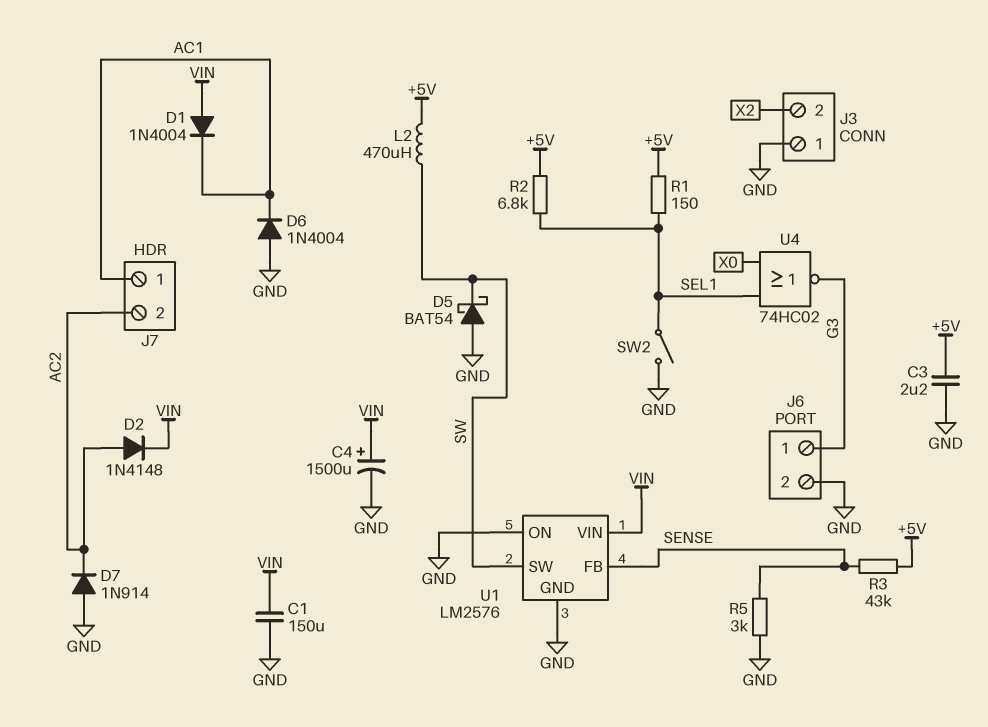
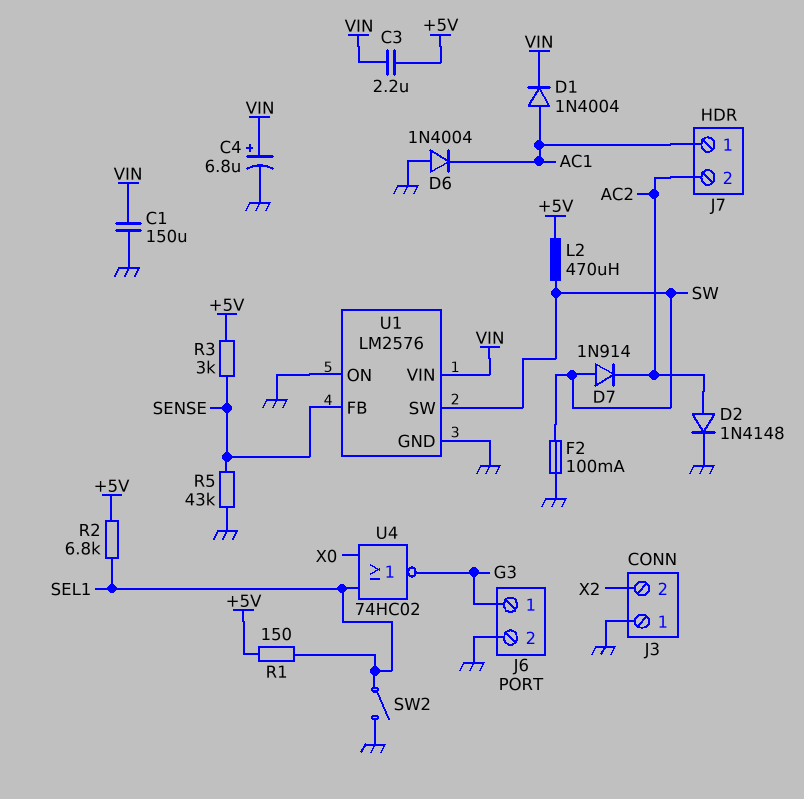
C3: 2.2uF (+5V, GND) -> 2.2uF (+5V, VIN)
C4: 1500uF (plus VIN, minus GND) -> 6.8uF (plus VIN, minus GND)
D1: diode 1N4004 (A VIN, K AC1) -> diode 1N4004 (A AC1, K VIN)
D2: diode 1N4148 (A AC2, K VIN) -> diode 1N4148 (A AC2, K GND)
D5: schottky BAT54 (A GND, K SW) -> none
D7: diode 1N914 (A GND, K AC2) -> diode 1N914 (A SW, K AC2)
F2: none -> 100mA (GND, SW)
R3: 43k (+5V, SENSE) -> 3k (+5V, SENSE)
R5: 3k (GND, SENSE) -> 43k (GND, SENSE)

